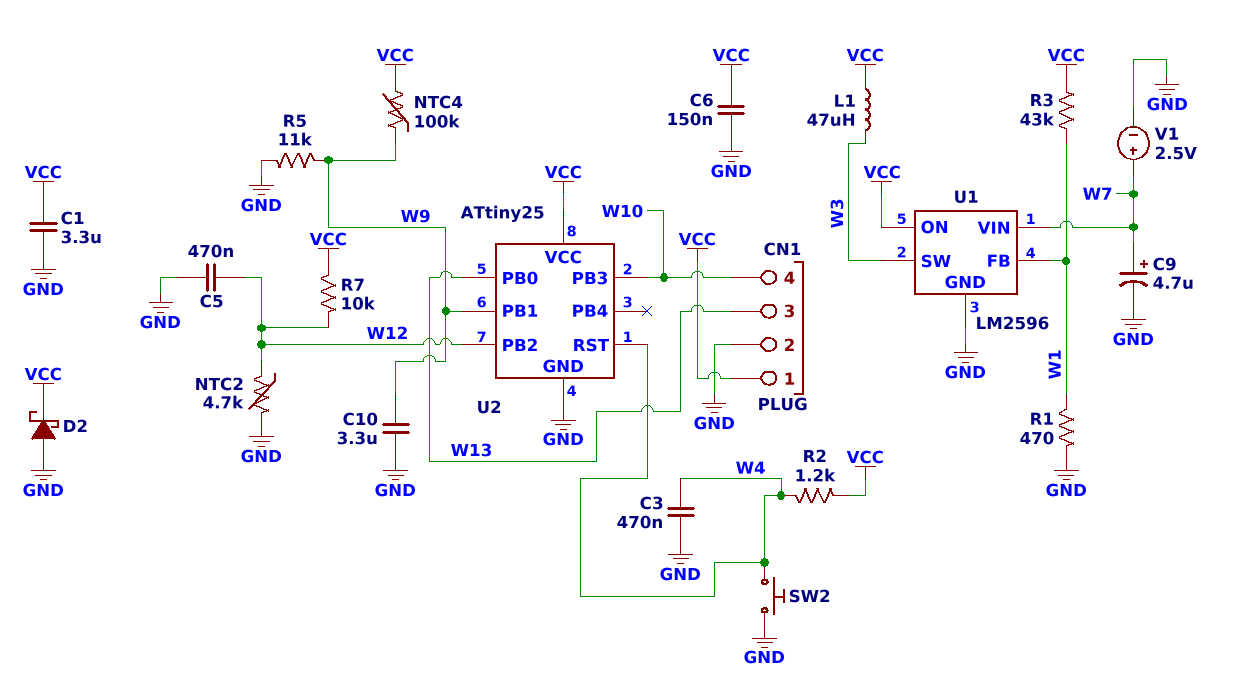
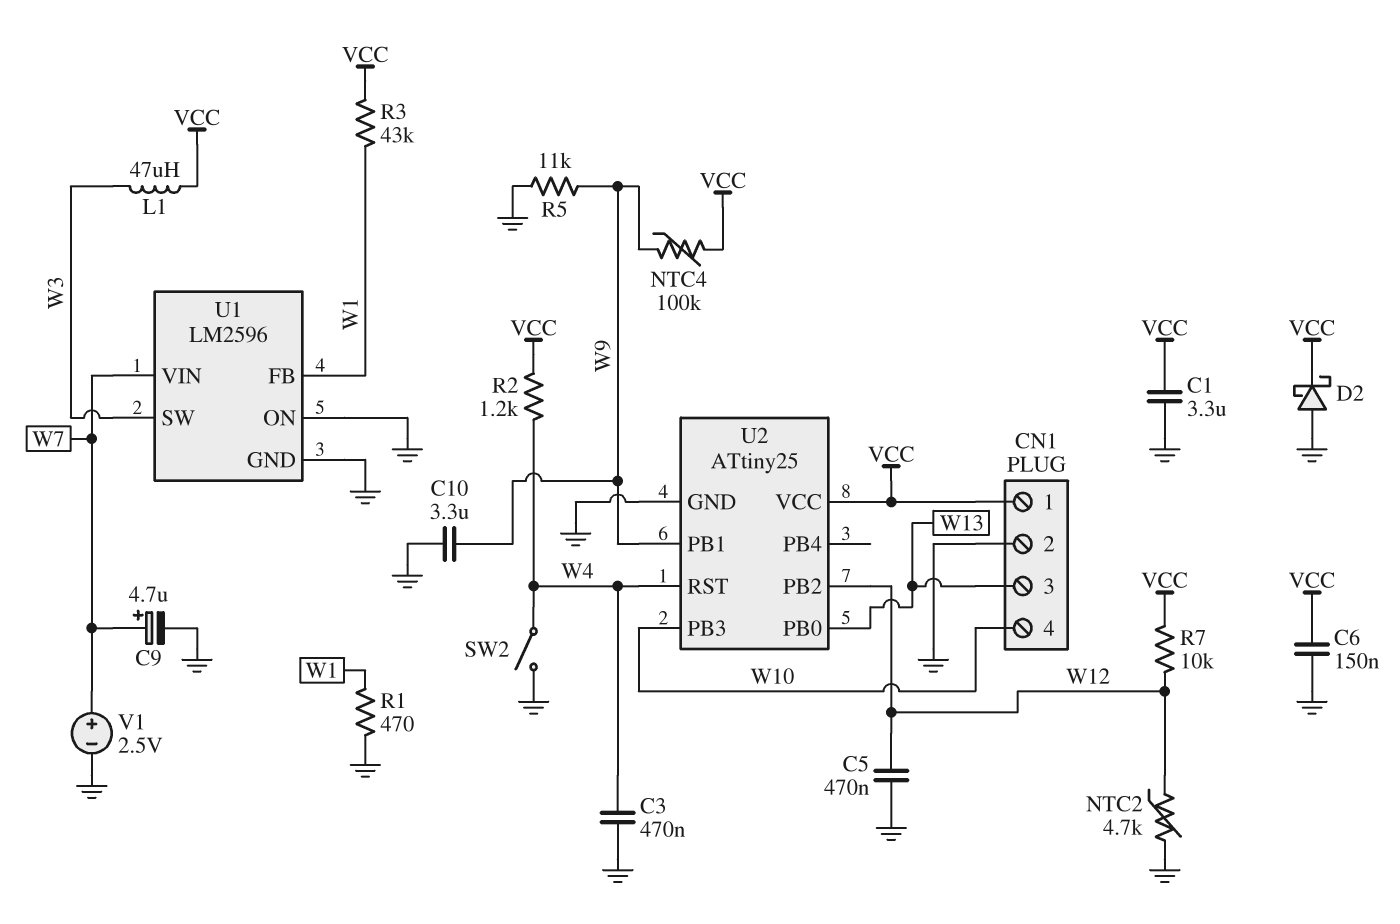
SW2: button (GND, W4) -> switch (GND, W4)
U1 pin ON: VCC -> GND

